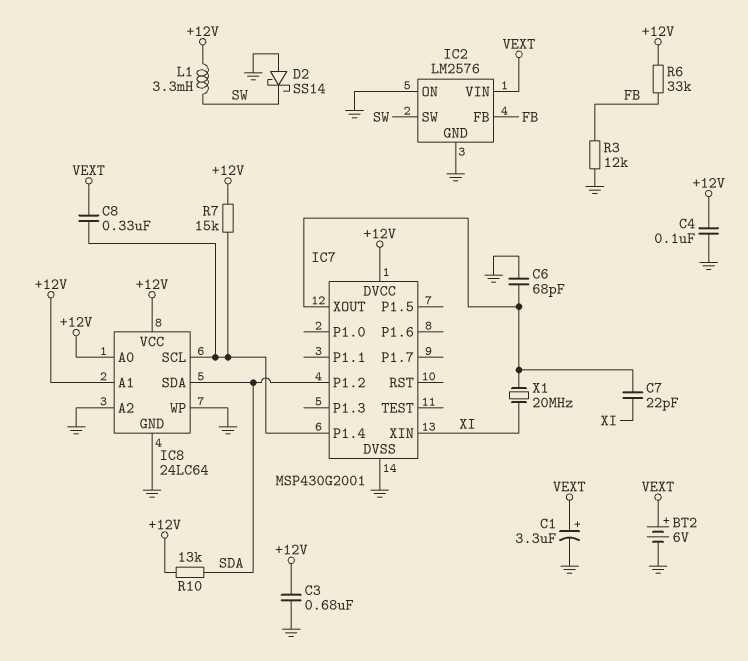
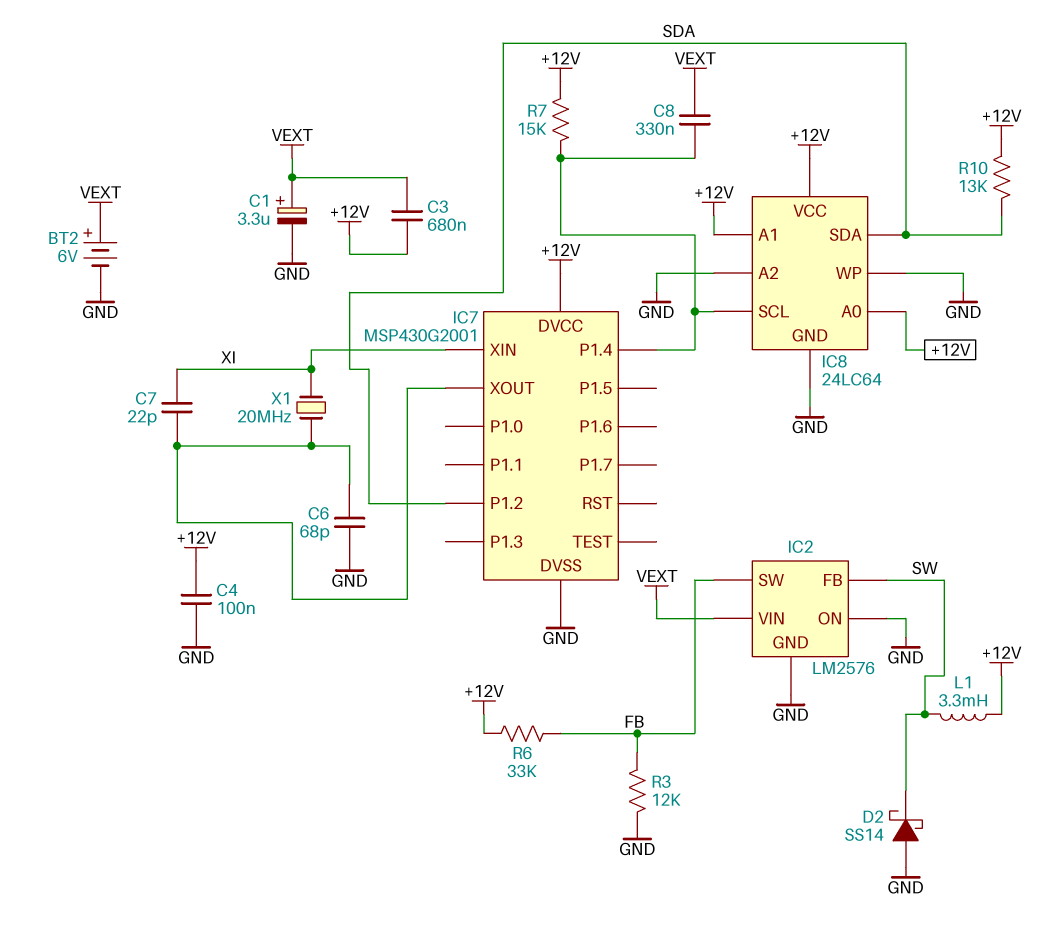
C3: 680nF (+12V, GND) -> 680nF (+12V, VEXT)
IC2 pin FB: FB -> SW
IC2 pin SW: SW -> FB

